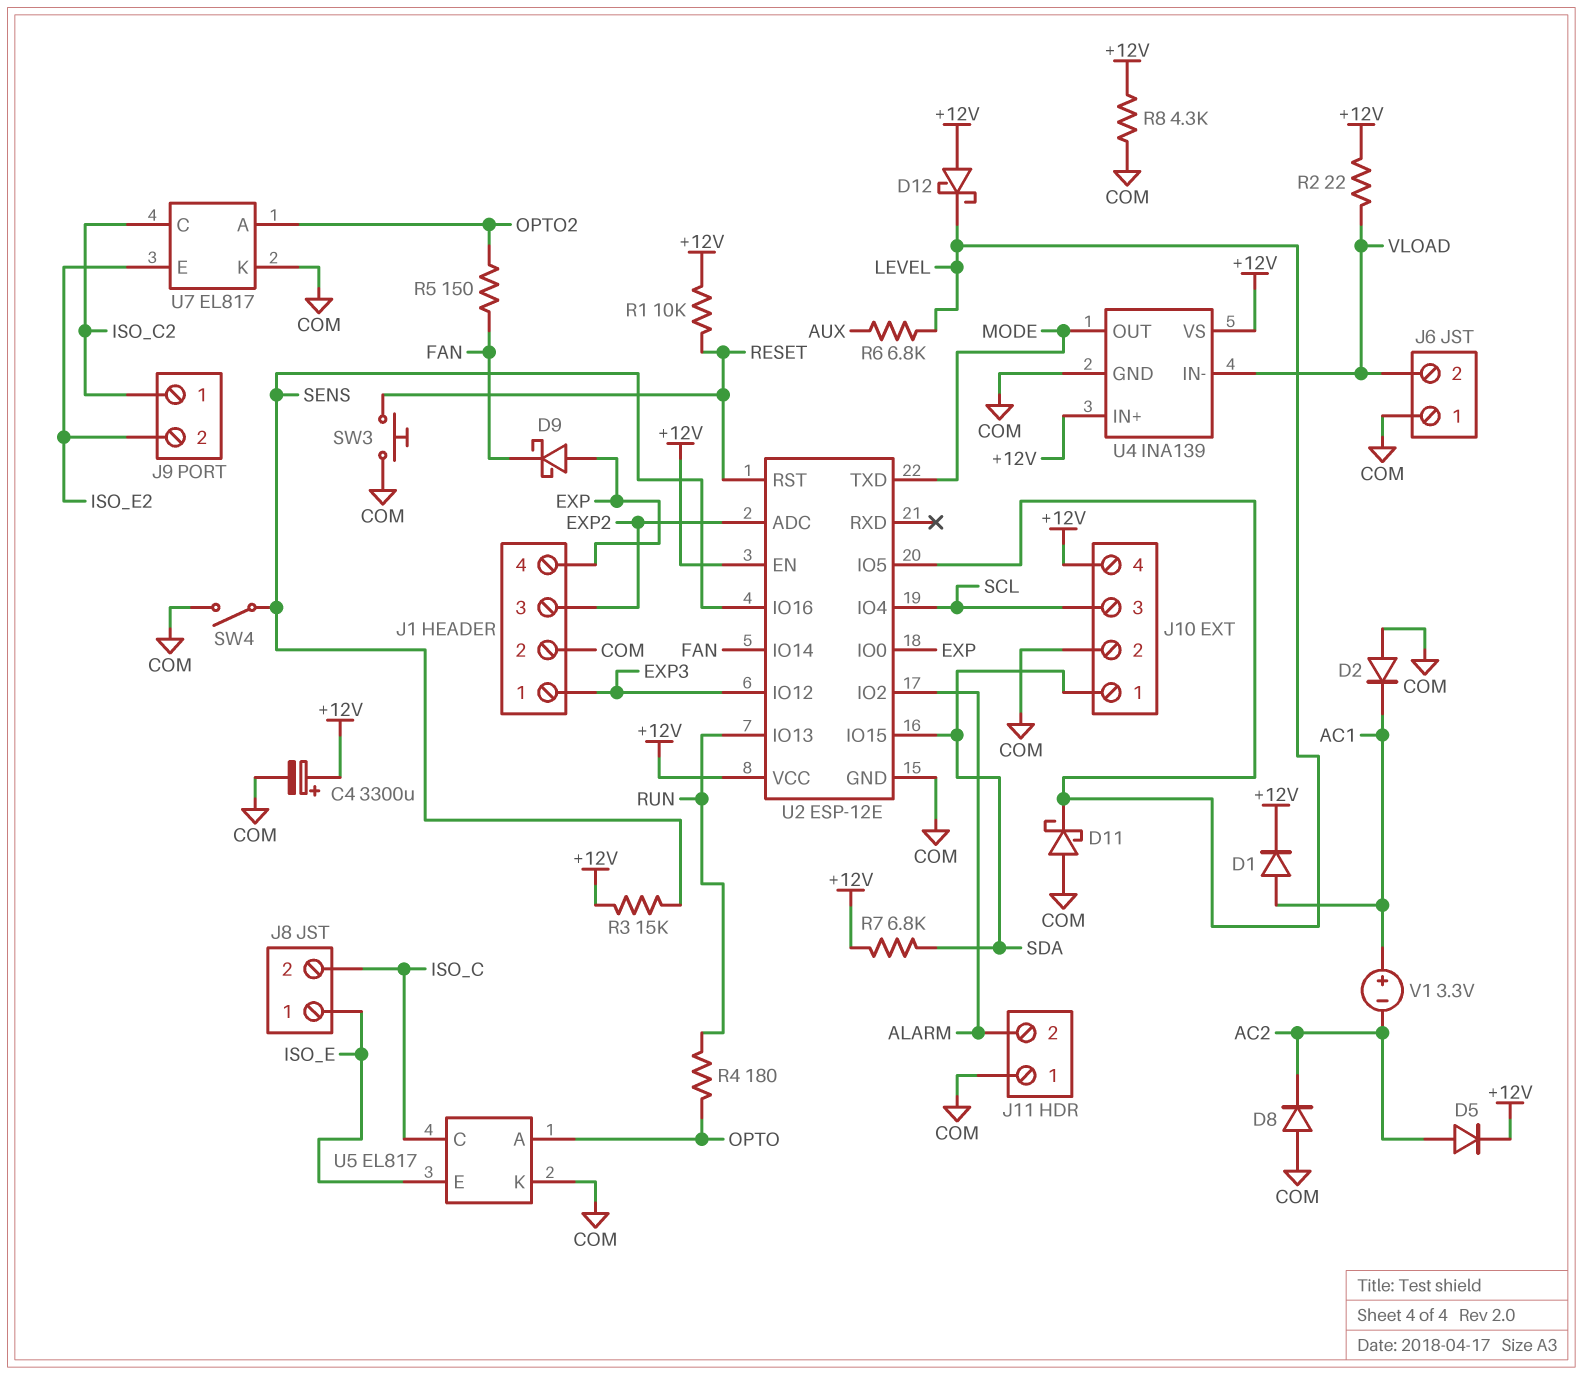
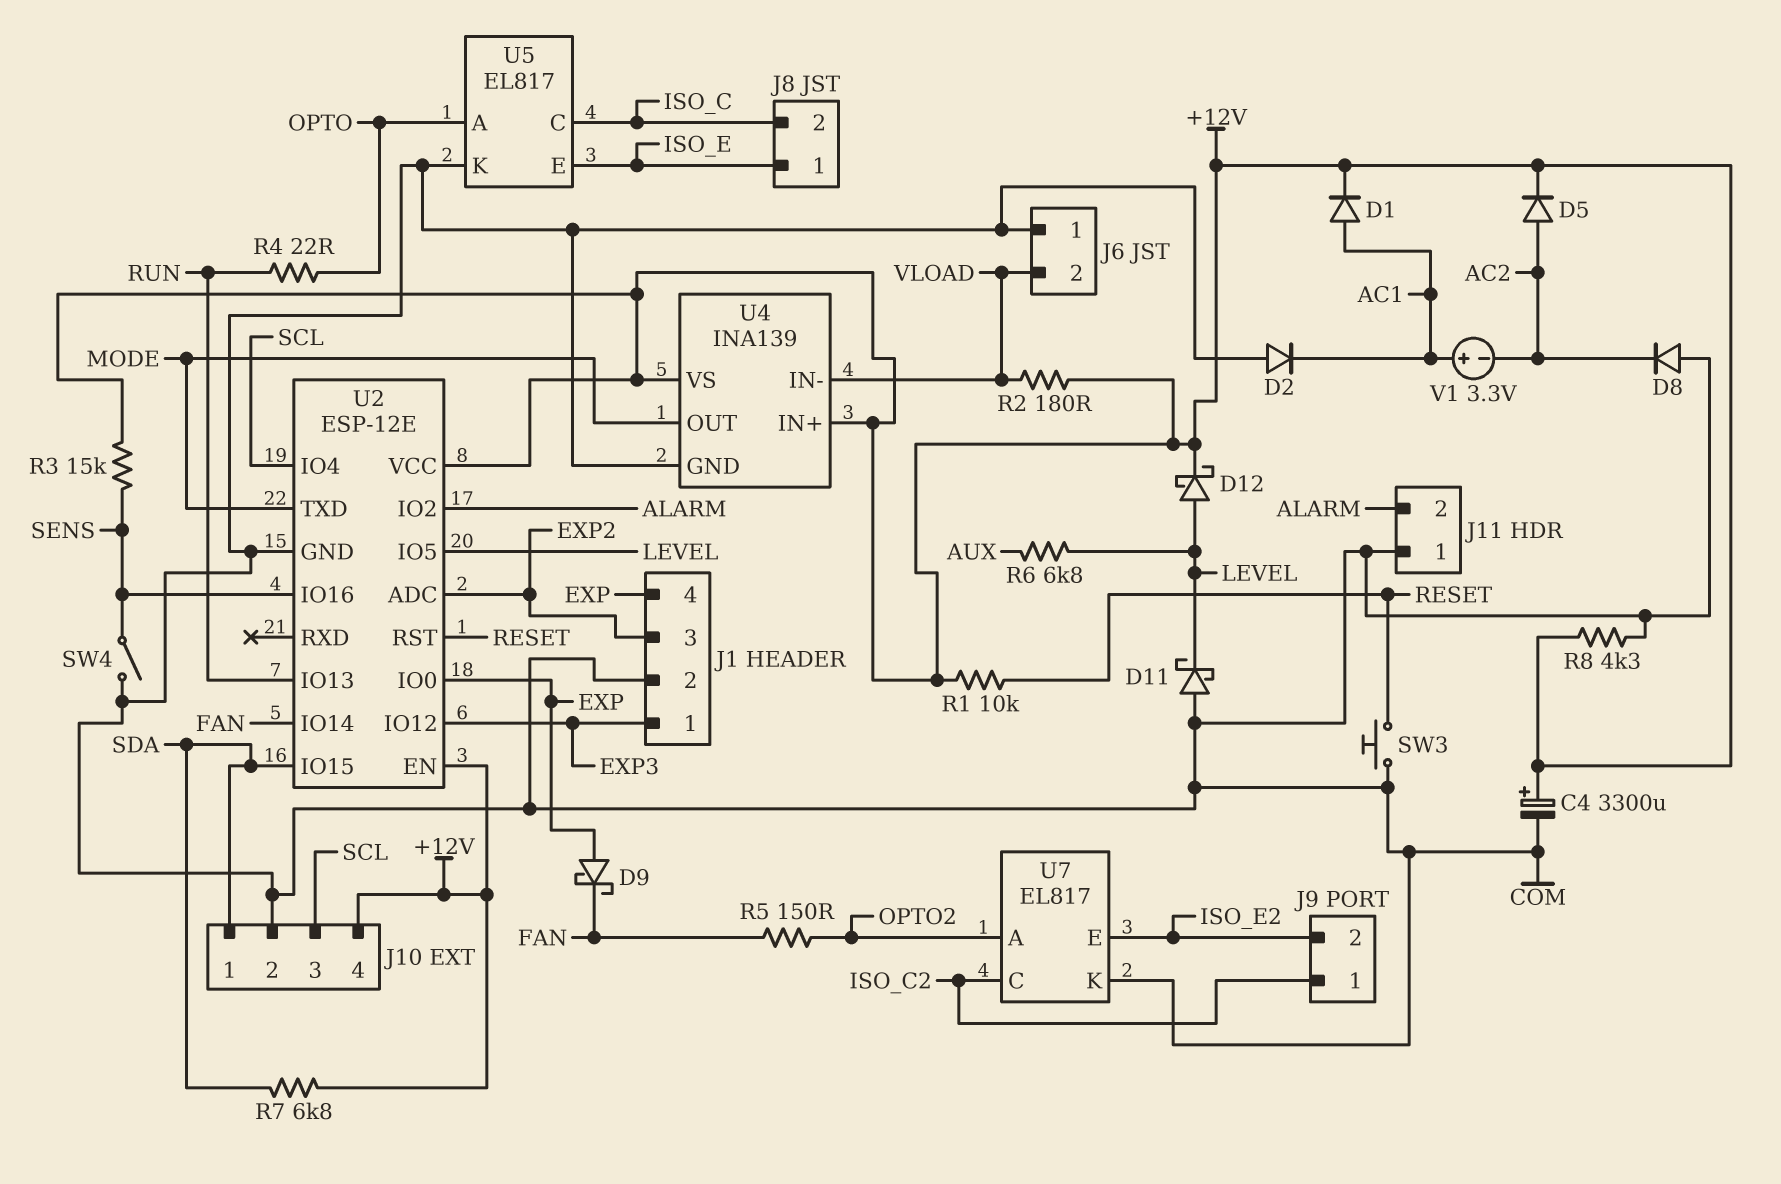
D12: schottky (A +12V, K LEVEL) -> schottky (A LEVEL, K +12V)
R2: 22 (+12V, VLOAD) -> 180 (+12V, VLOAD)
R4: 180 (OPTO, RUN) -> 22 (OPTO, RUN)

